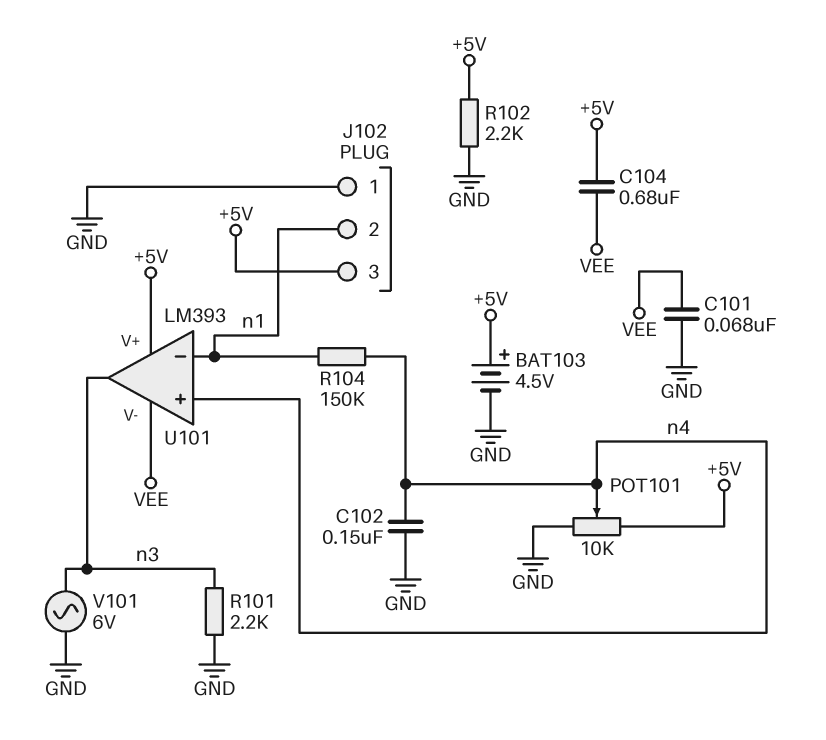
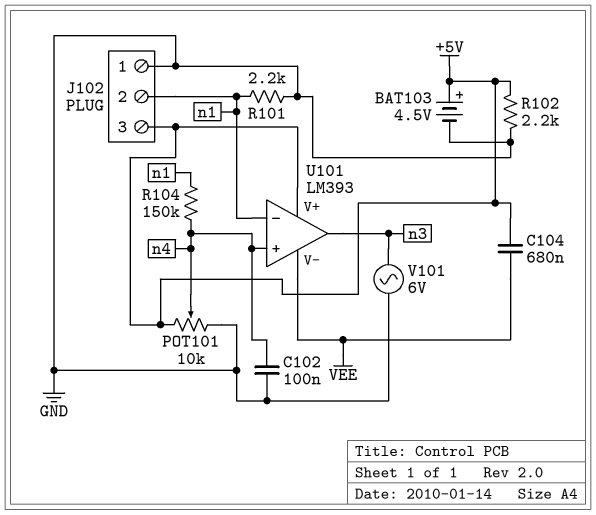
C101: 68nF (GND, VEE) -> none
C102: 150nF (GND, n4) -> 100nF (GND, n4)
R101: 2.2k (GND, n3) -> 2.2k (GND, n1)

